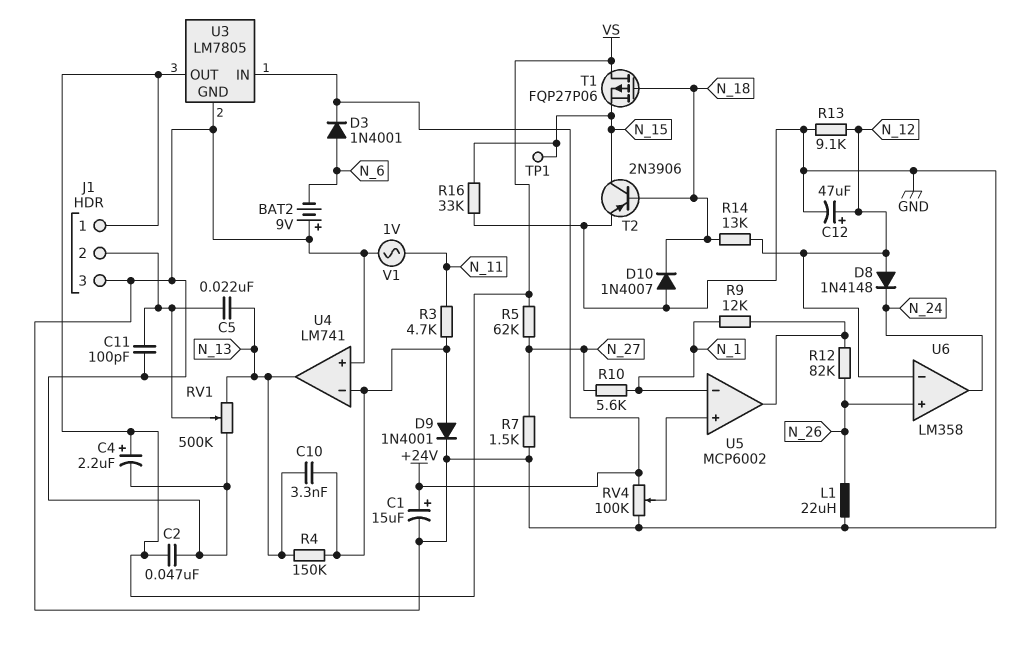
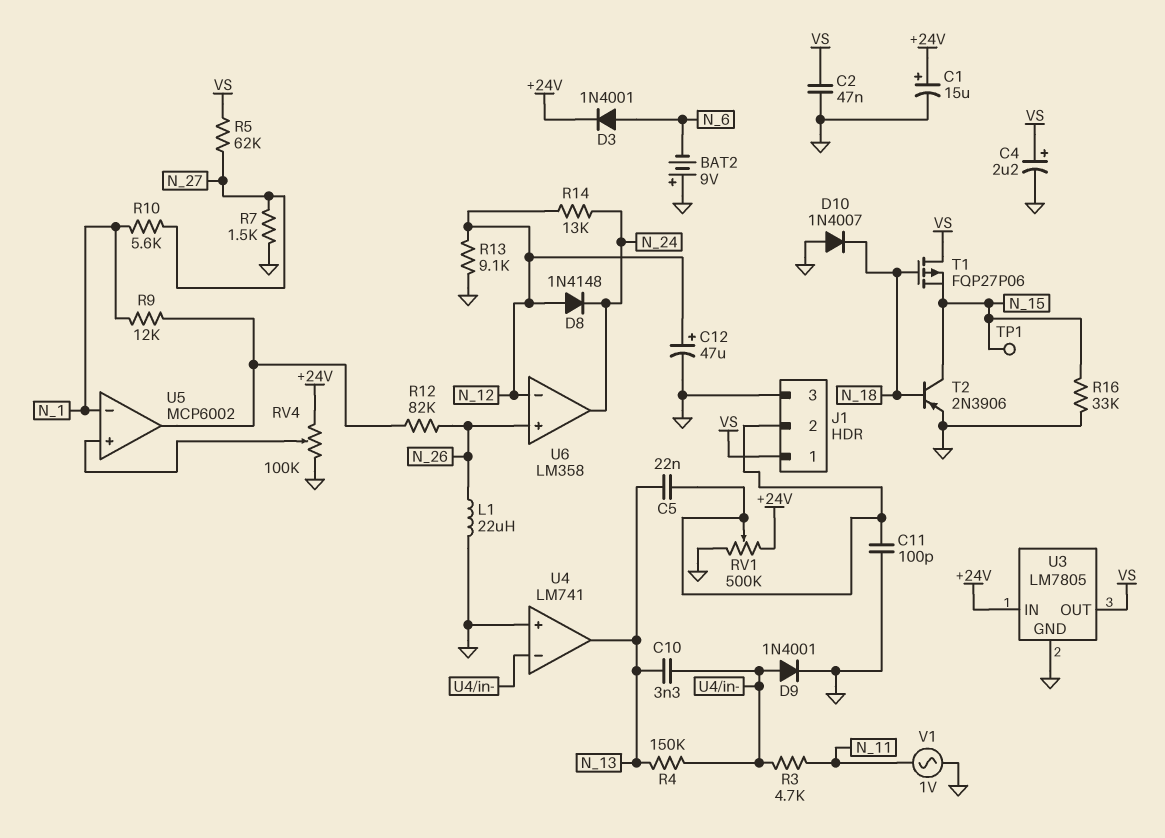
R14: 13k (N_12, N_18) -> 13k (N_12, N_24)
RV1: 500k (GND, N_13, wiper J1/2) -> 500k (+24V, GND, wiper J1/2)

